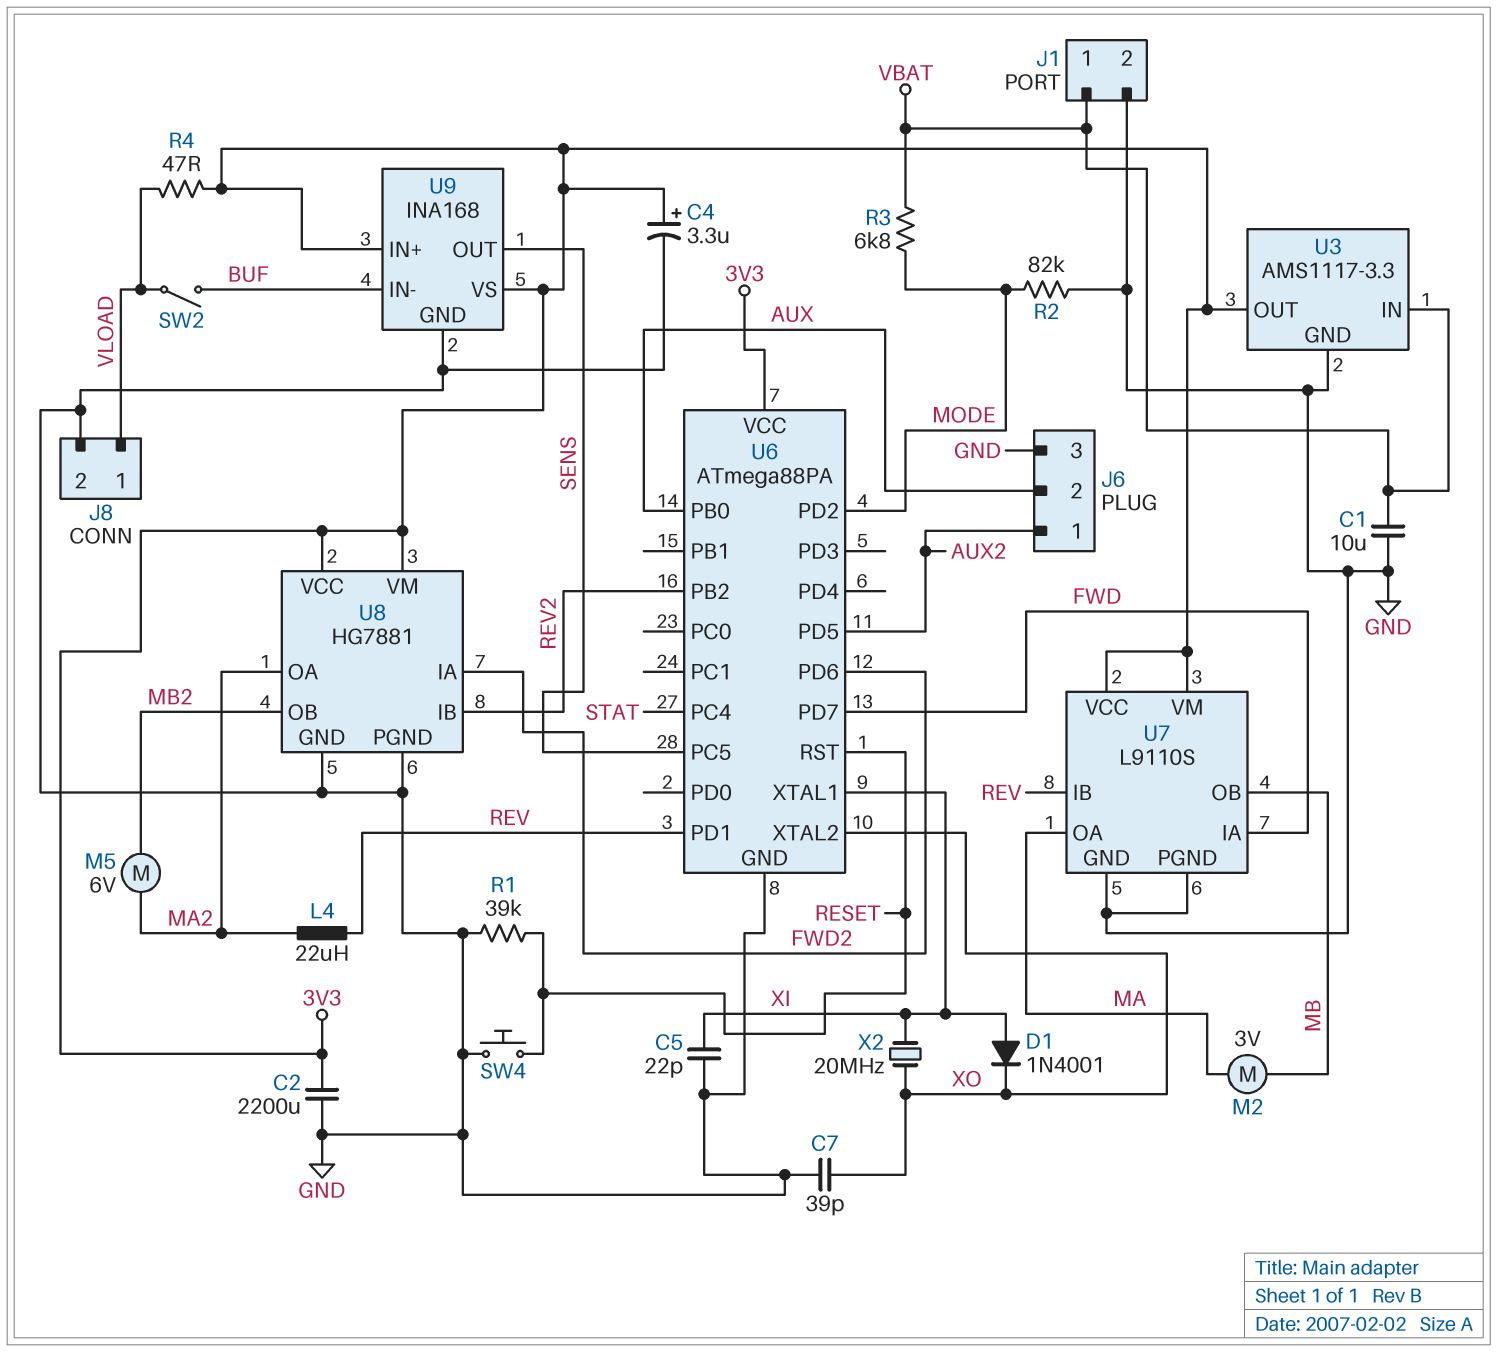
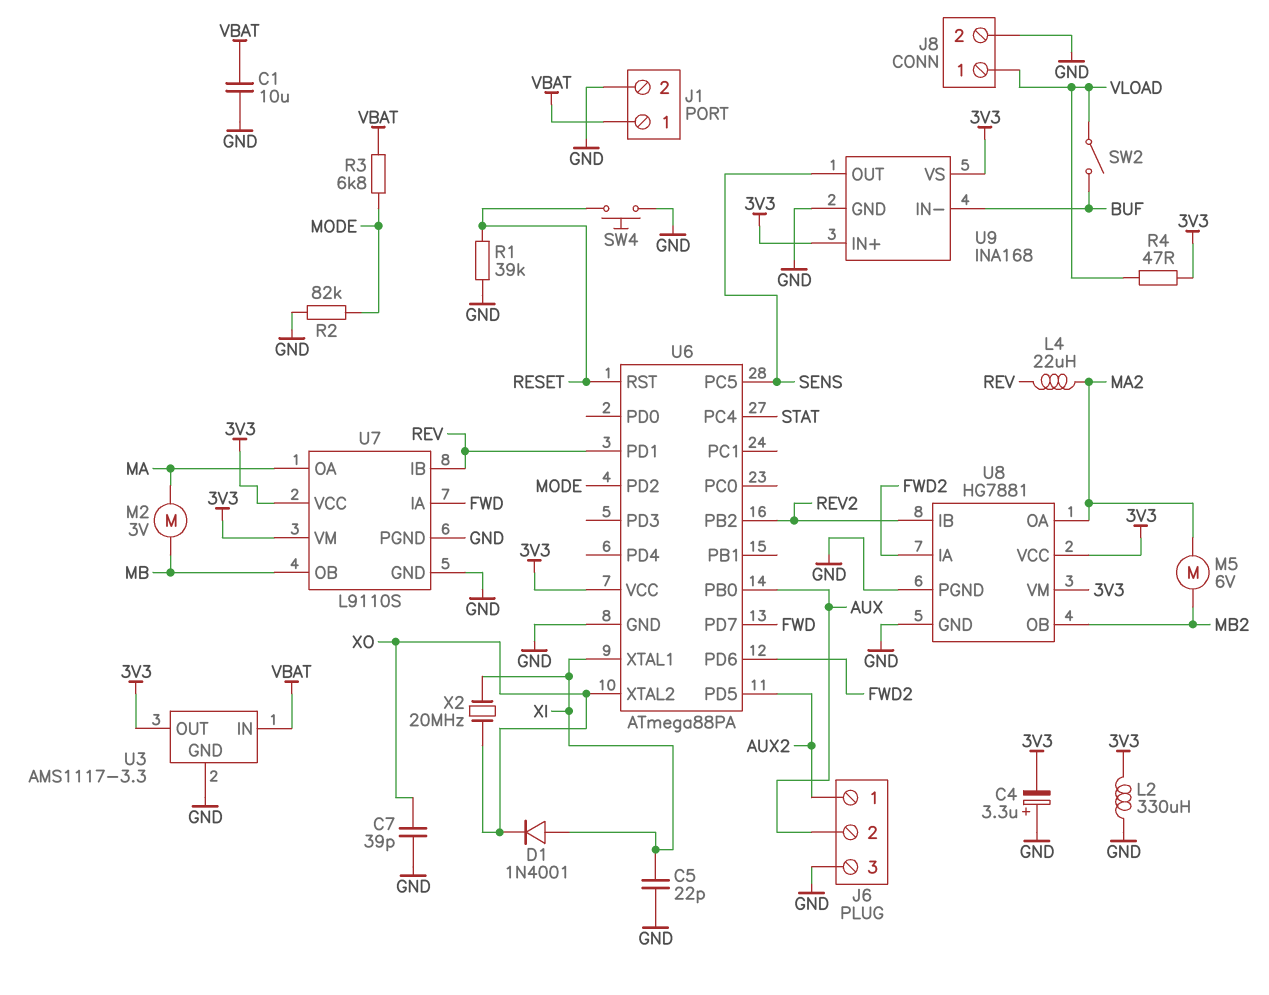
C2: 2200uF (3V3, GND) -> none
C4: 3.3uF (plus 3V3, minus GND) -> 3.3uF (plus GND, minus 3V3)
L2: none -> 330uH (3V3, GND)

